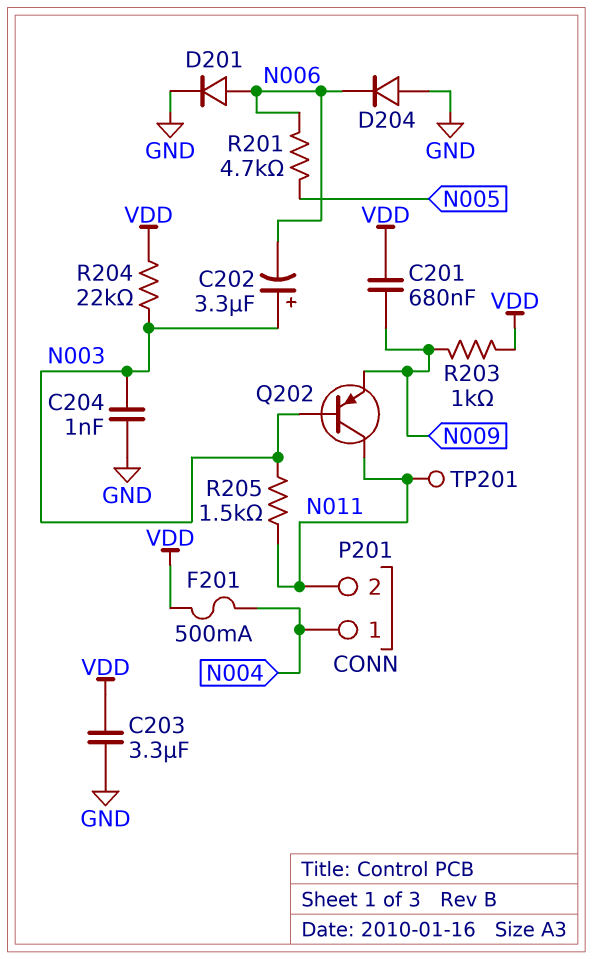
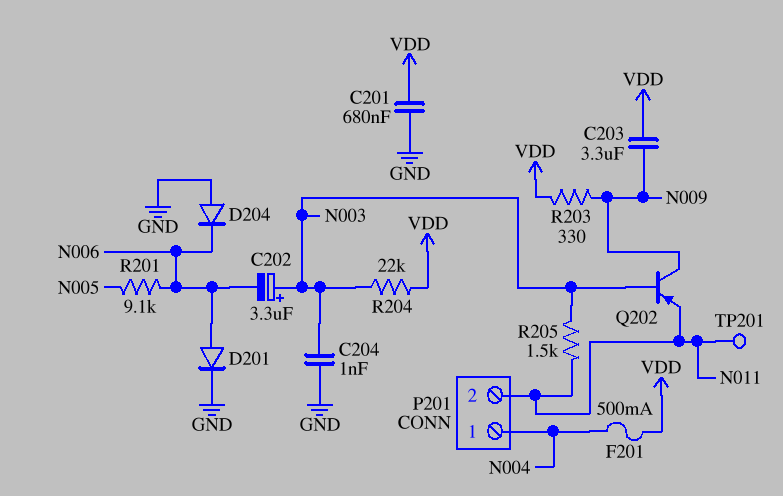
C201: 680nF (N009, VDD) -> 680nF (GND, VDD)
C203: 3.3uF (GND, VDD) -> 3.3uF (N009, VDD)
Q202: PNP (B N003, C N011, E N009) -> PNP (B N003, C N009, E N011)
R201: 4.7k (N005, N006) -> 9.1k (N005, N006)
R203: 1k (N009, VDD) -> 330 (N009, VDD)

